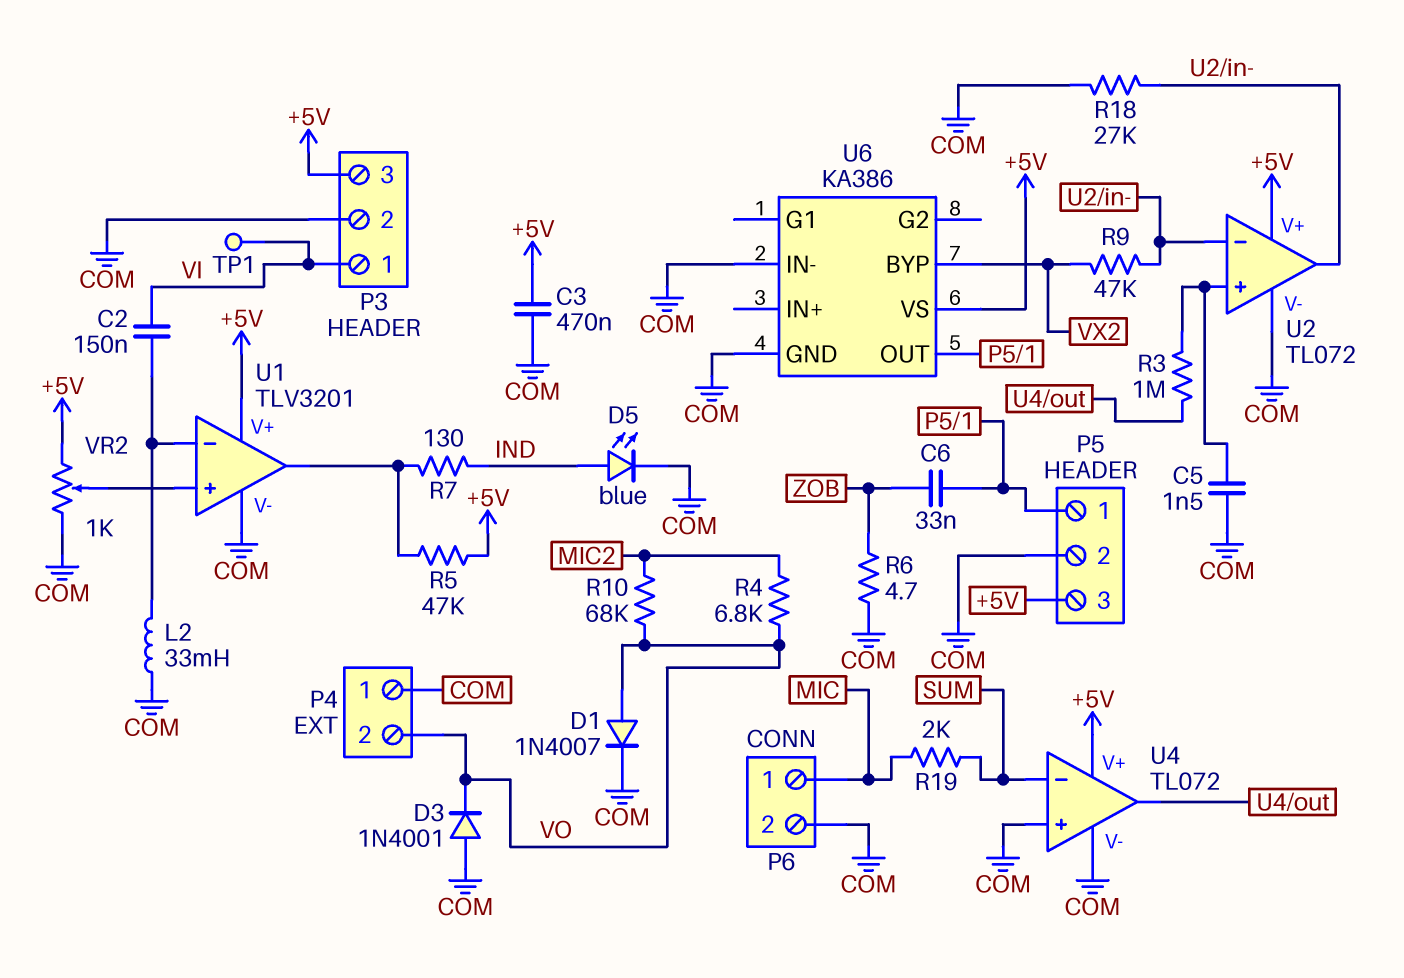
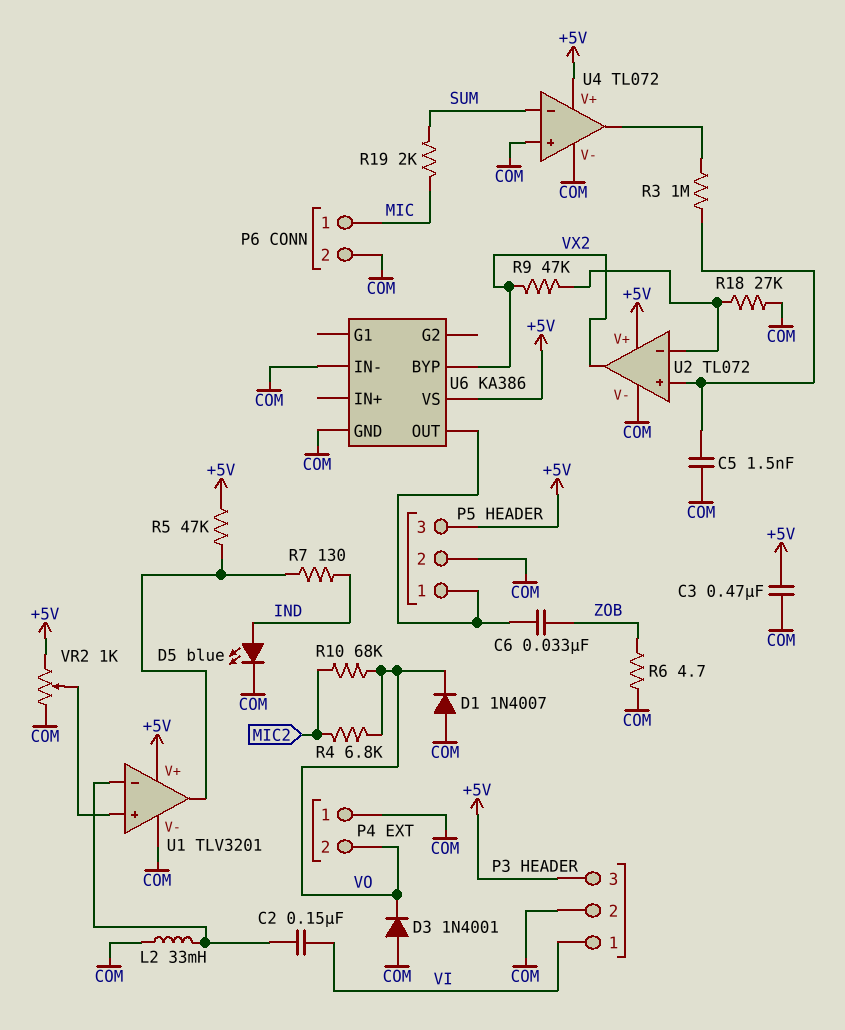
D1: diode 1N4007 (A VO, K COM) -> diode 1N4007 (A COM, K VO)
TP1: test point (VI) -> none
U2 pin out: U2/in- -> VX2

